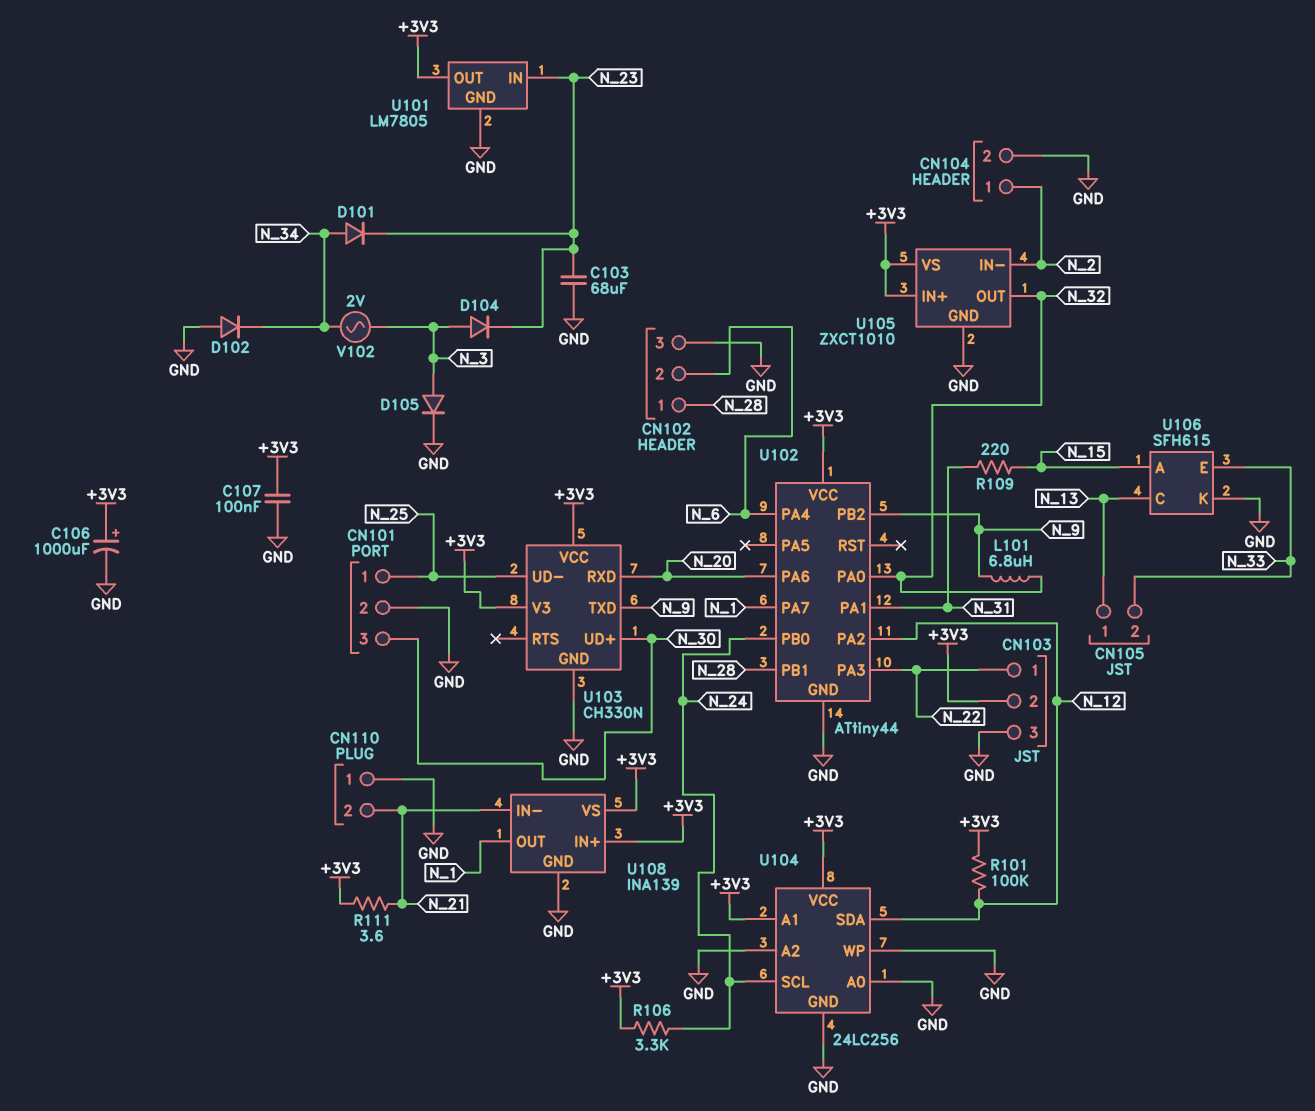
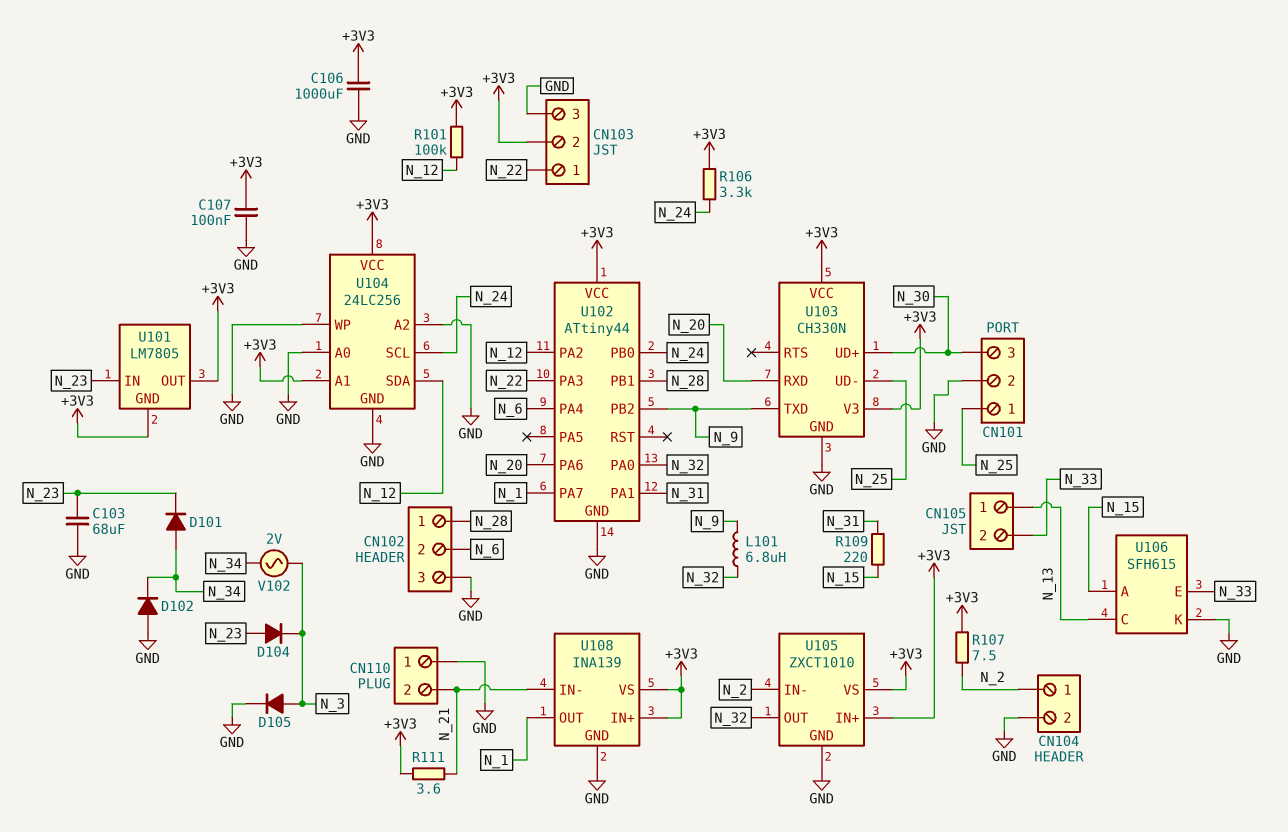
C106: 1000uF (plus +3V3, minus GND) -> 1000uF (+3V3, GND)
D104: diode (A N_3, K N_23) -> diode (A N_23, K N_3)
R107: none -> 7.5 (+3V3, N_2)
U101 pin GND: GND -> +3V3

